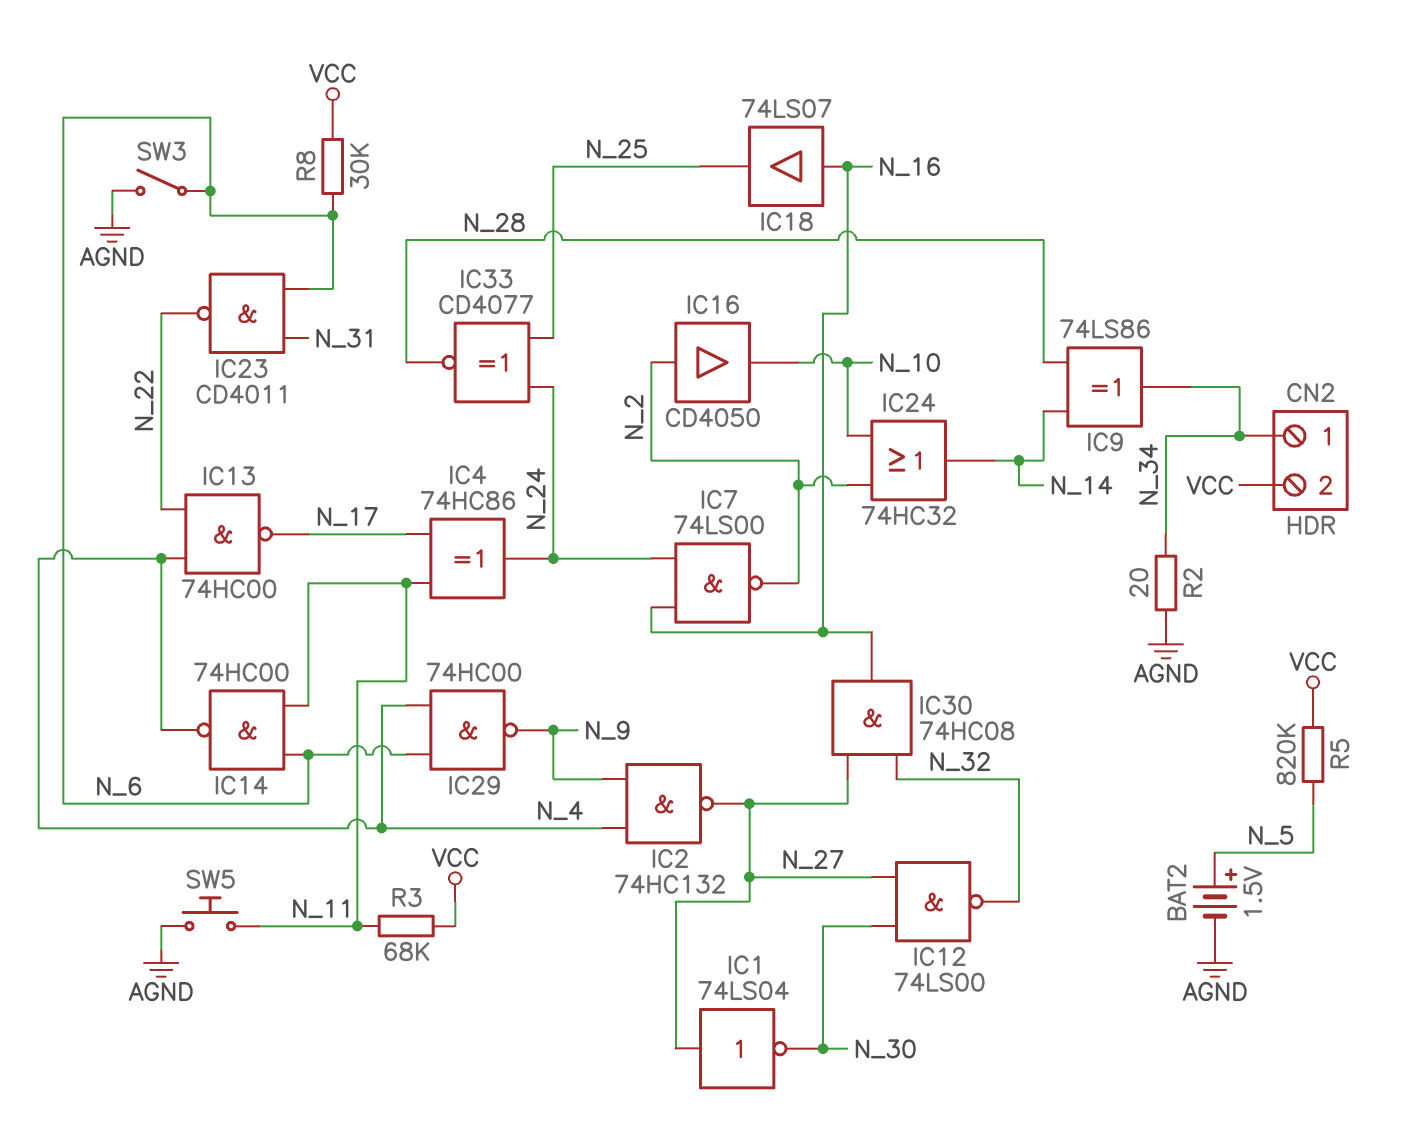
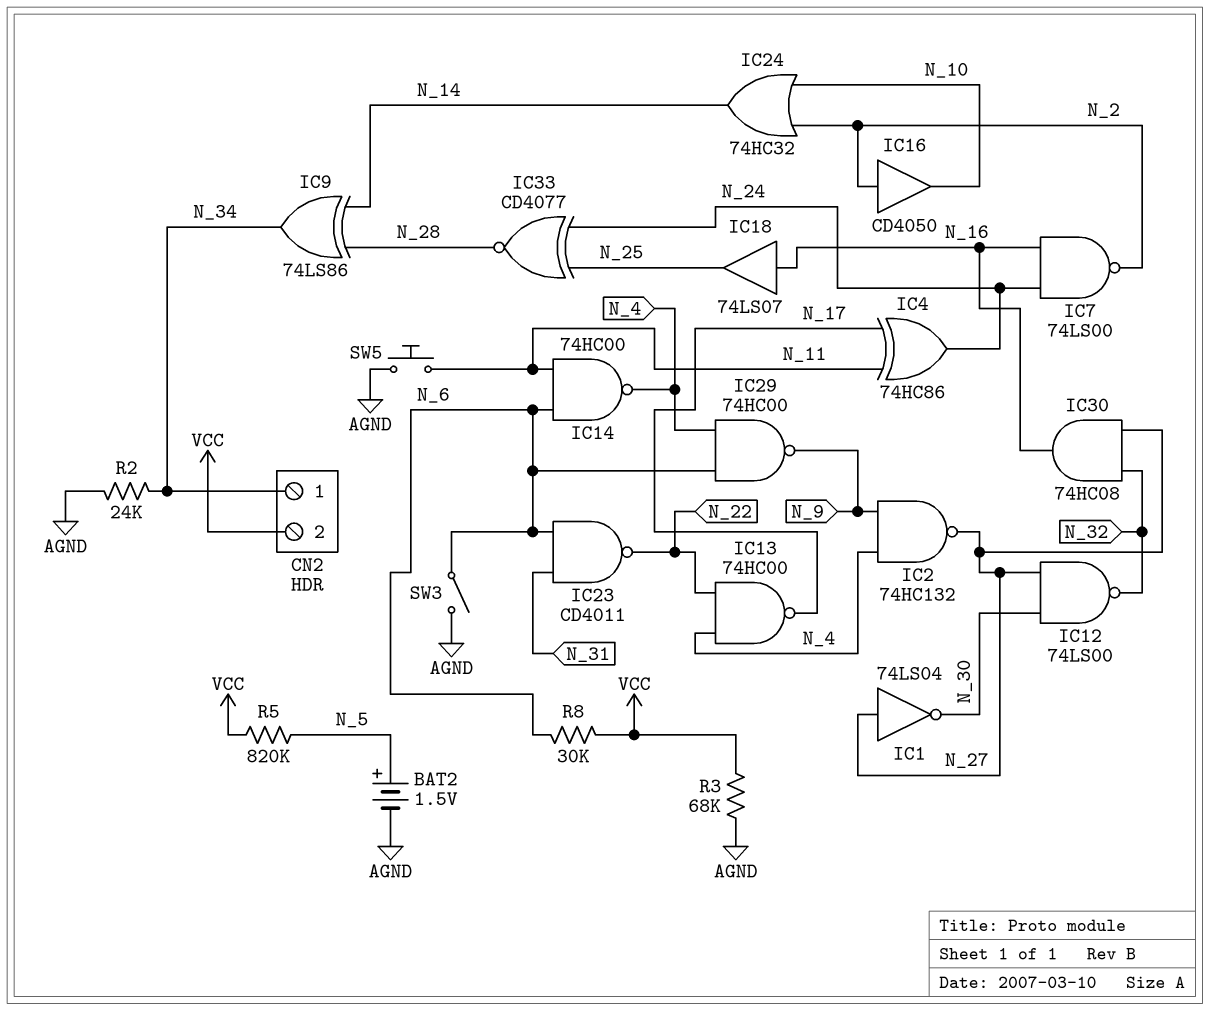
R2: 20 (AGND, N_34) -> 24k (AGND, N_34)
R3: 68k (N_11, VCC) -> 68k (AGND, VCC)

